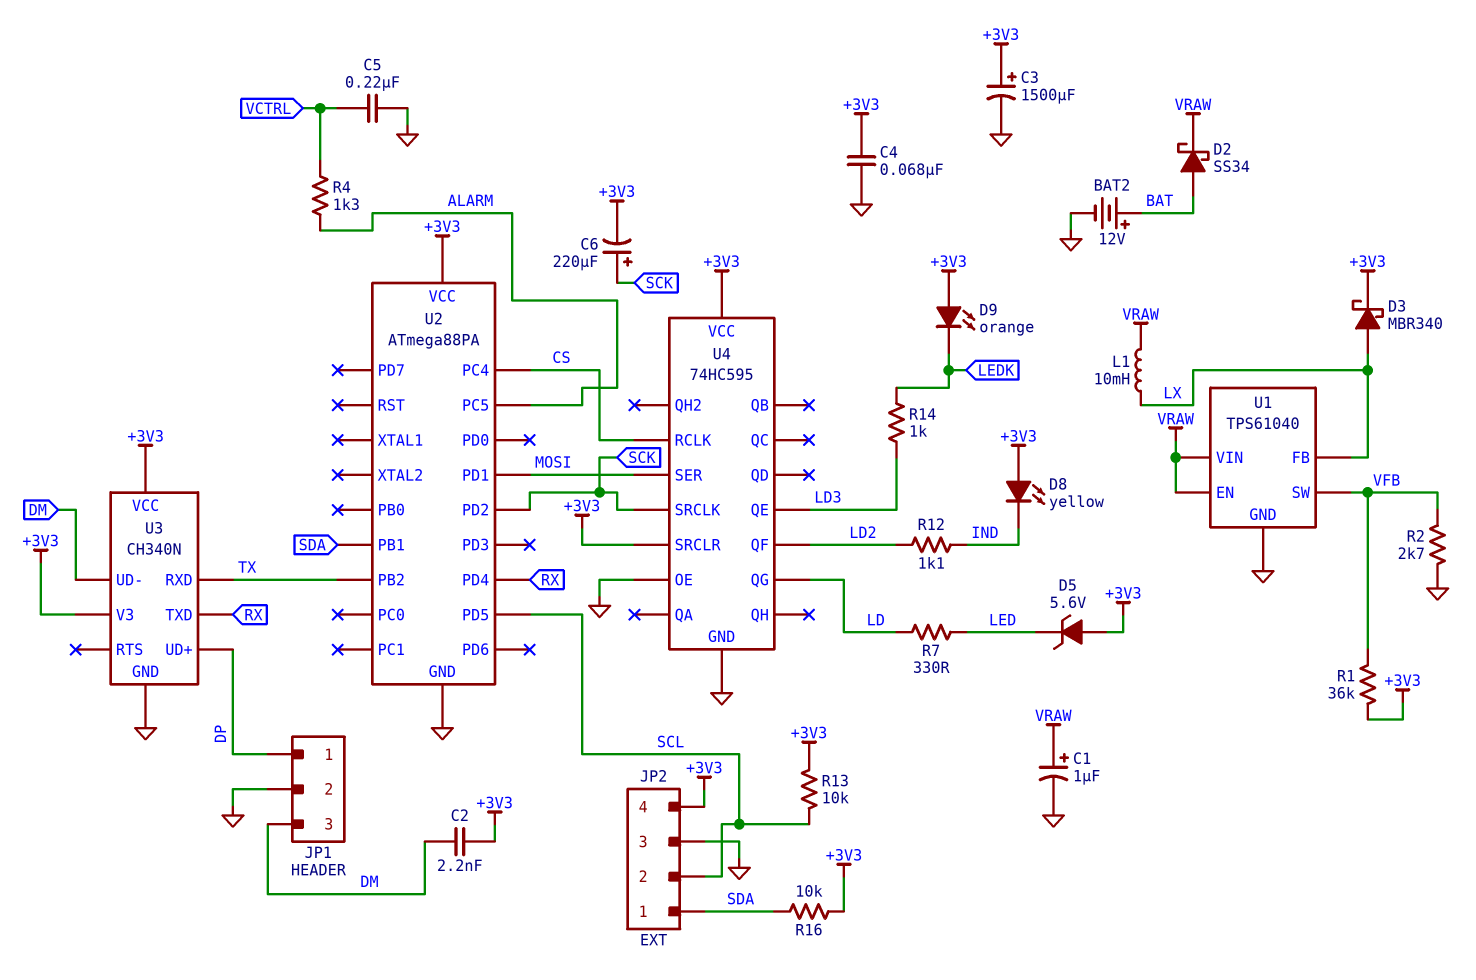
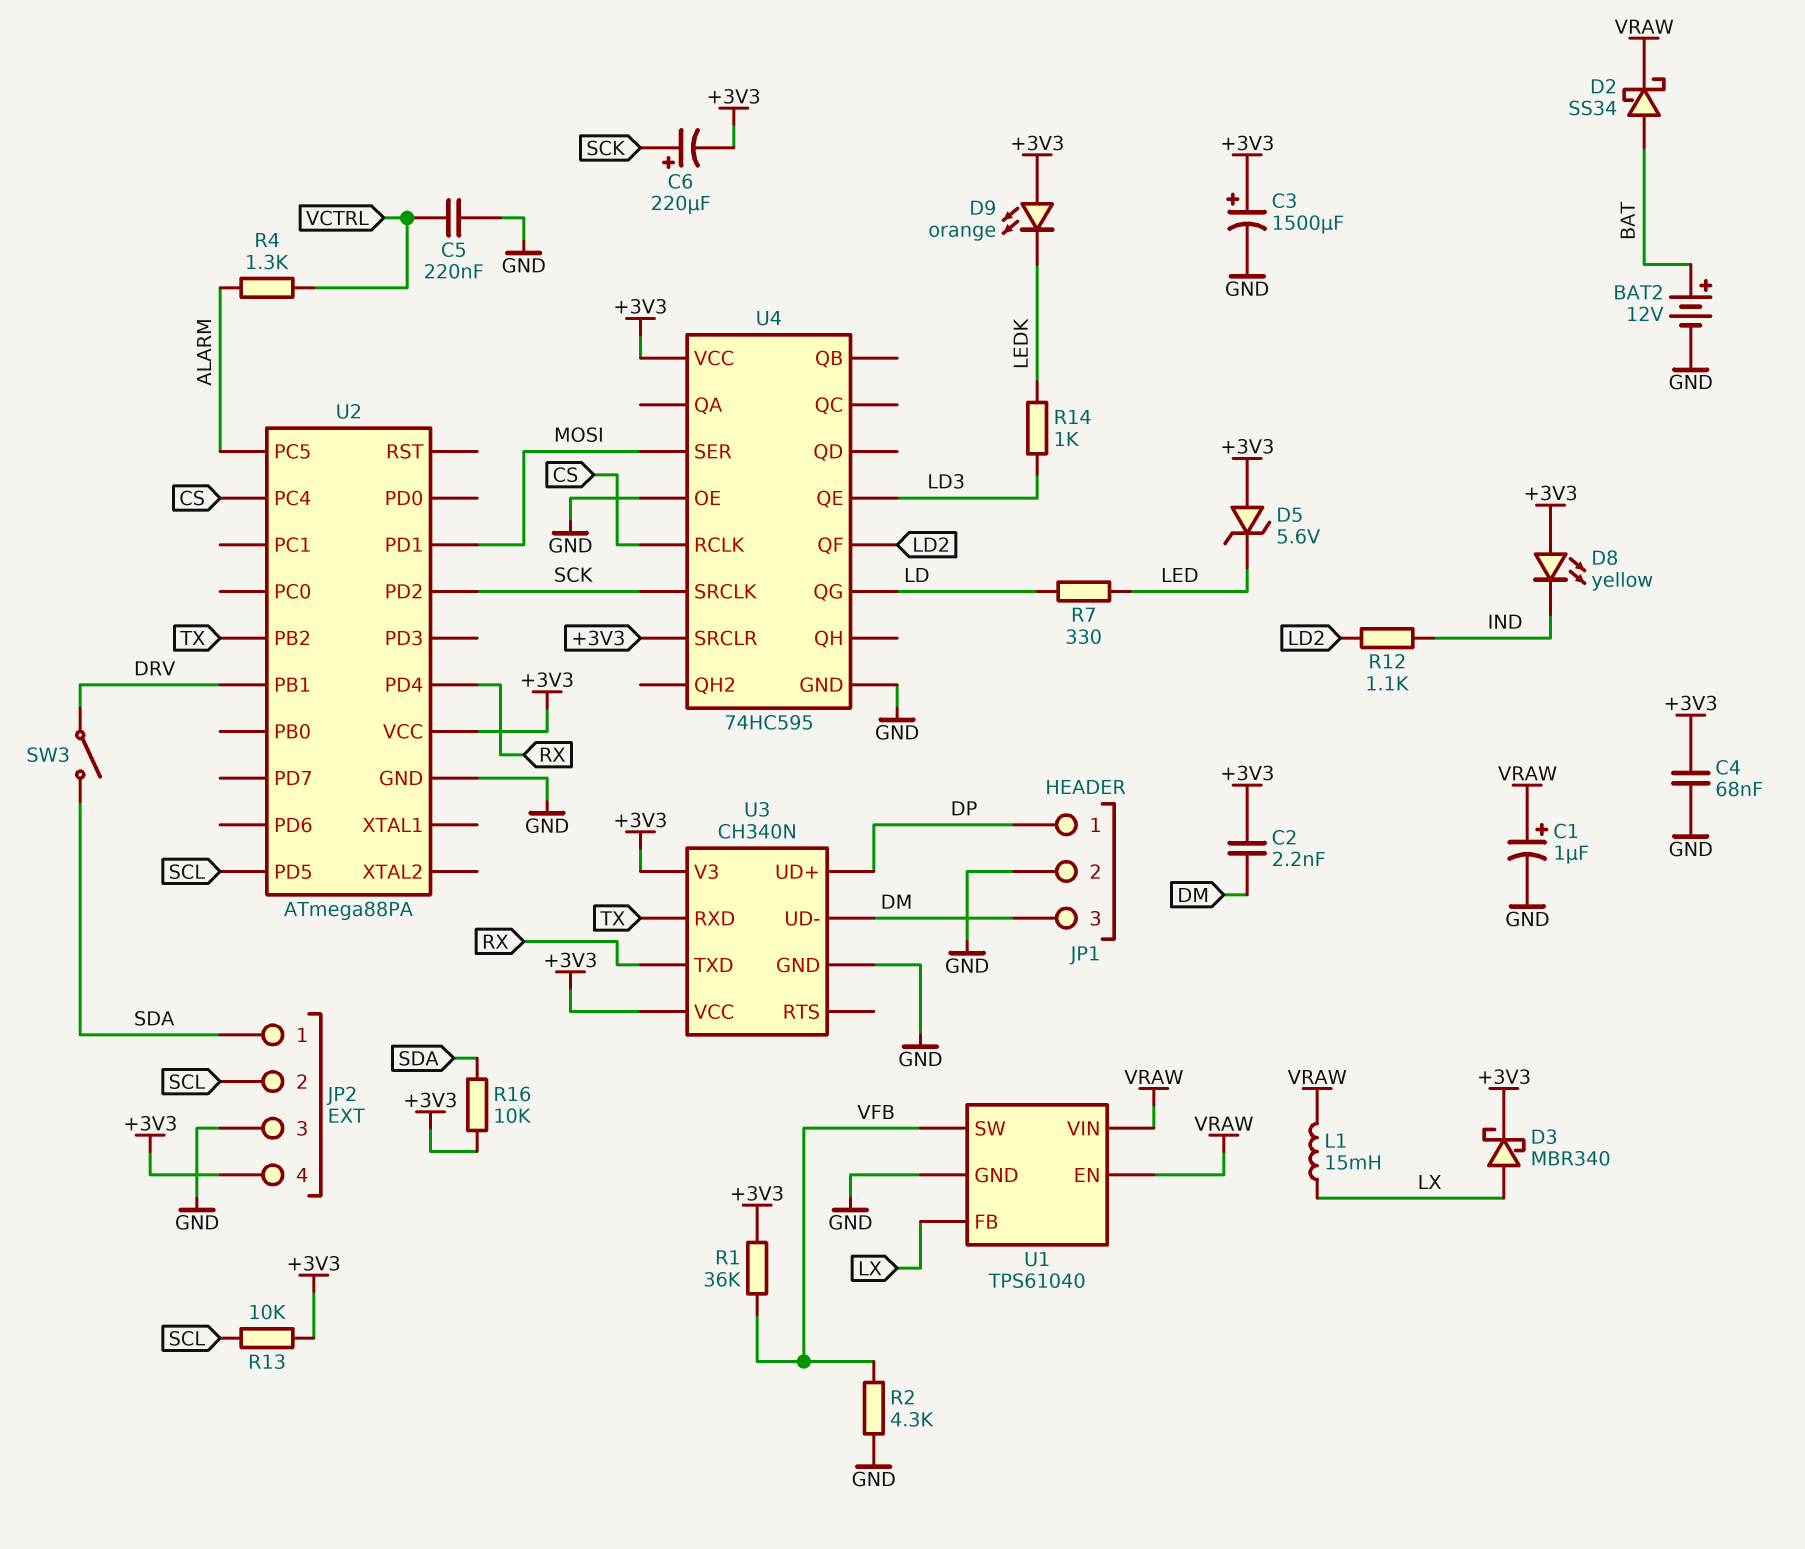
L1: 10mH (LX, VRAW) -> 15mH (LX, VRAW)
R2: 2.7k (GND, VFB) -> 4.3k (GND, VFB)
SW3: none -> switch (DRV, SDA)
U2 pin PB1: SDA -> DRV

